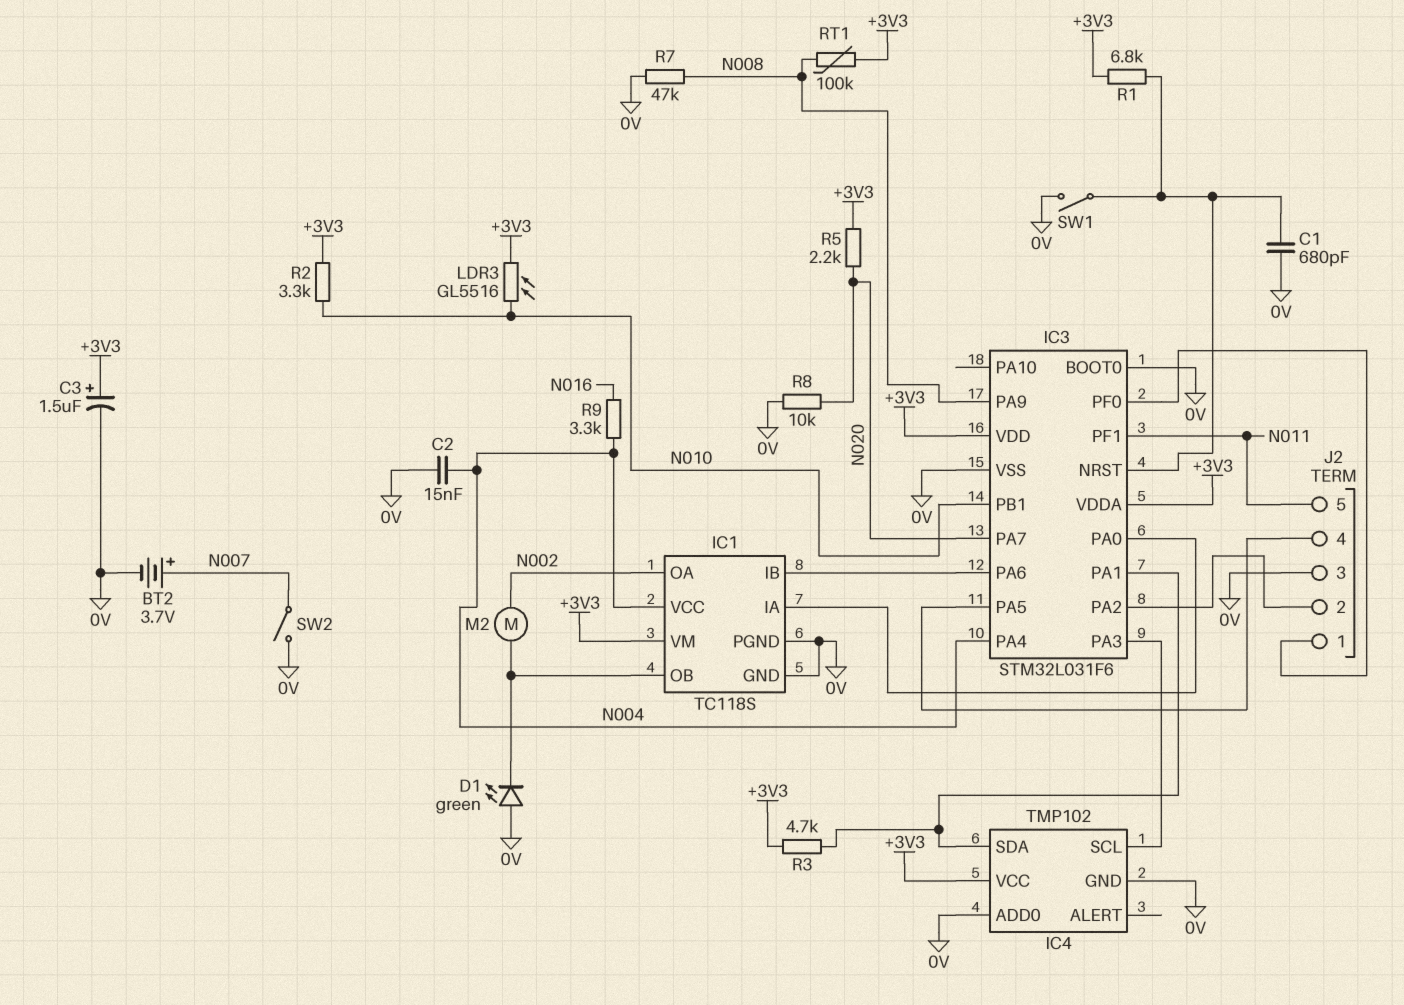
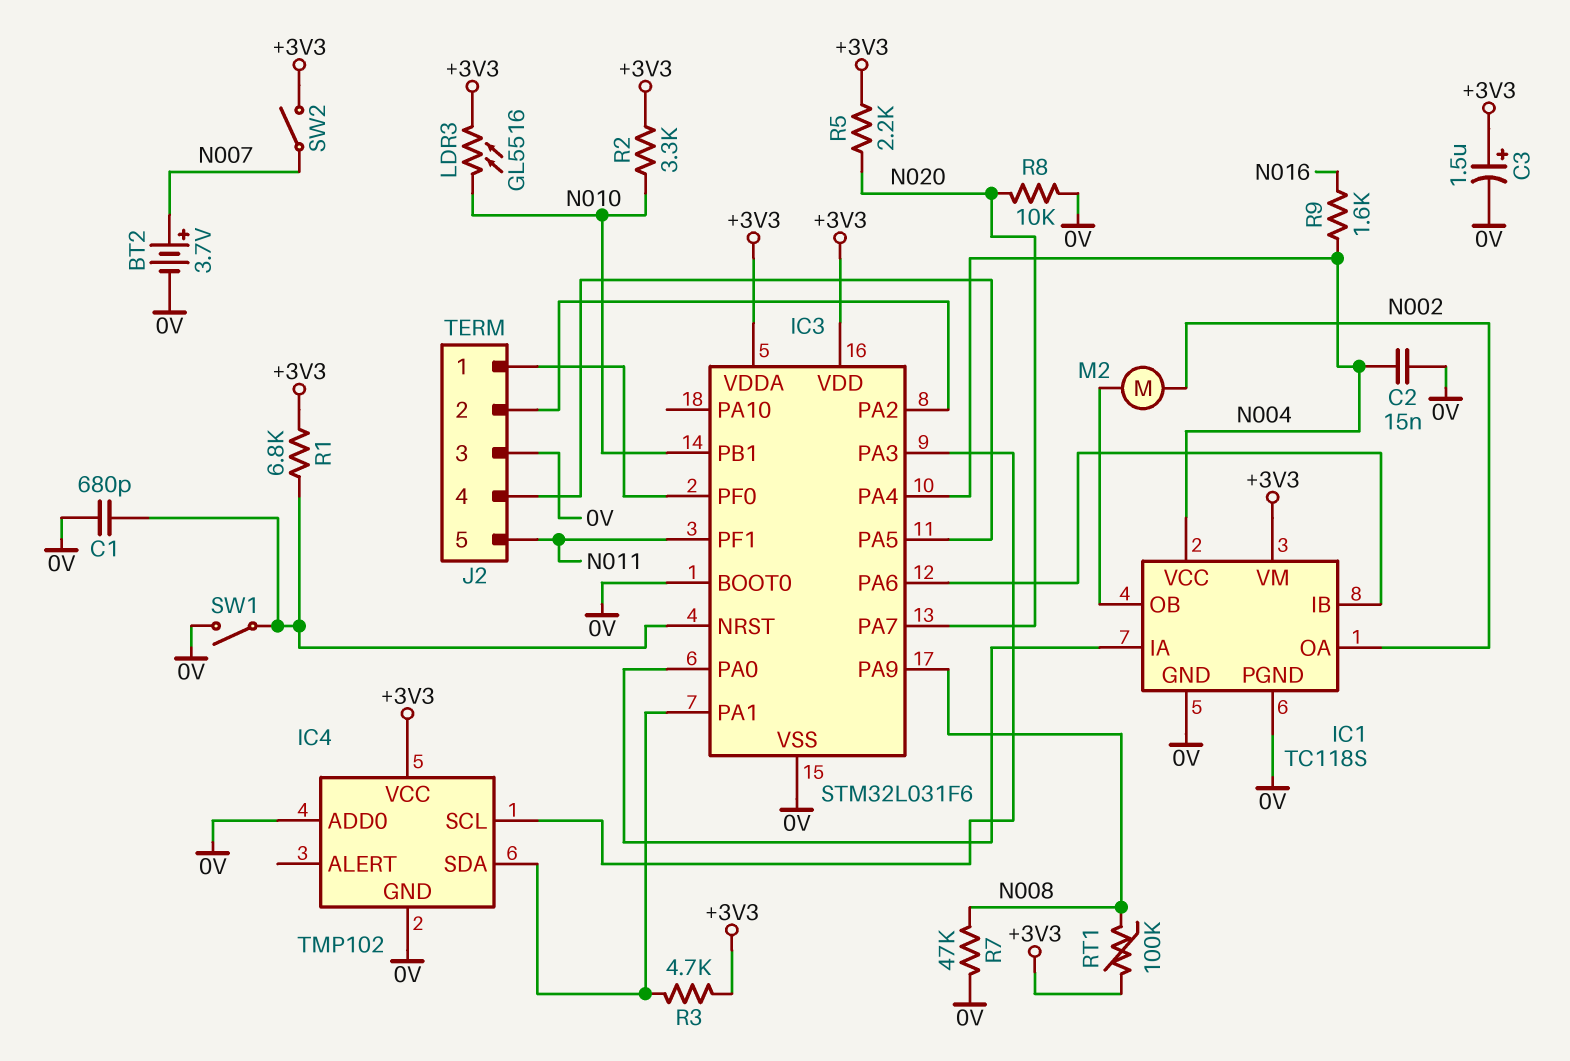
D1: LED green (A 0V, K IC1/OB) -> none
R9: 3.3k (N004, N016) -> 1.6k (N004, N016)
SW2: switch (0V, N007) -> switch (+3V3, N007)

